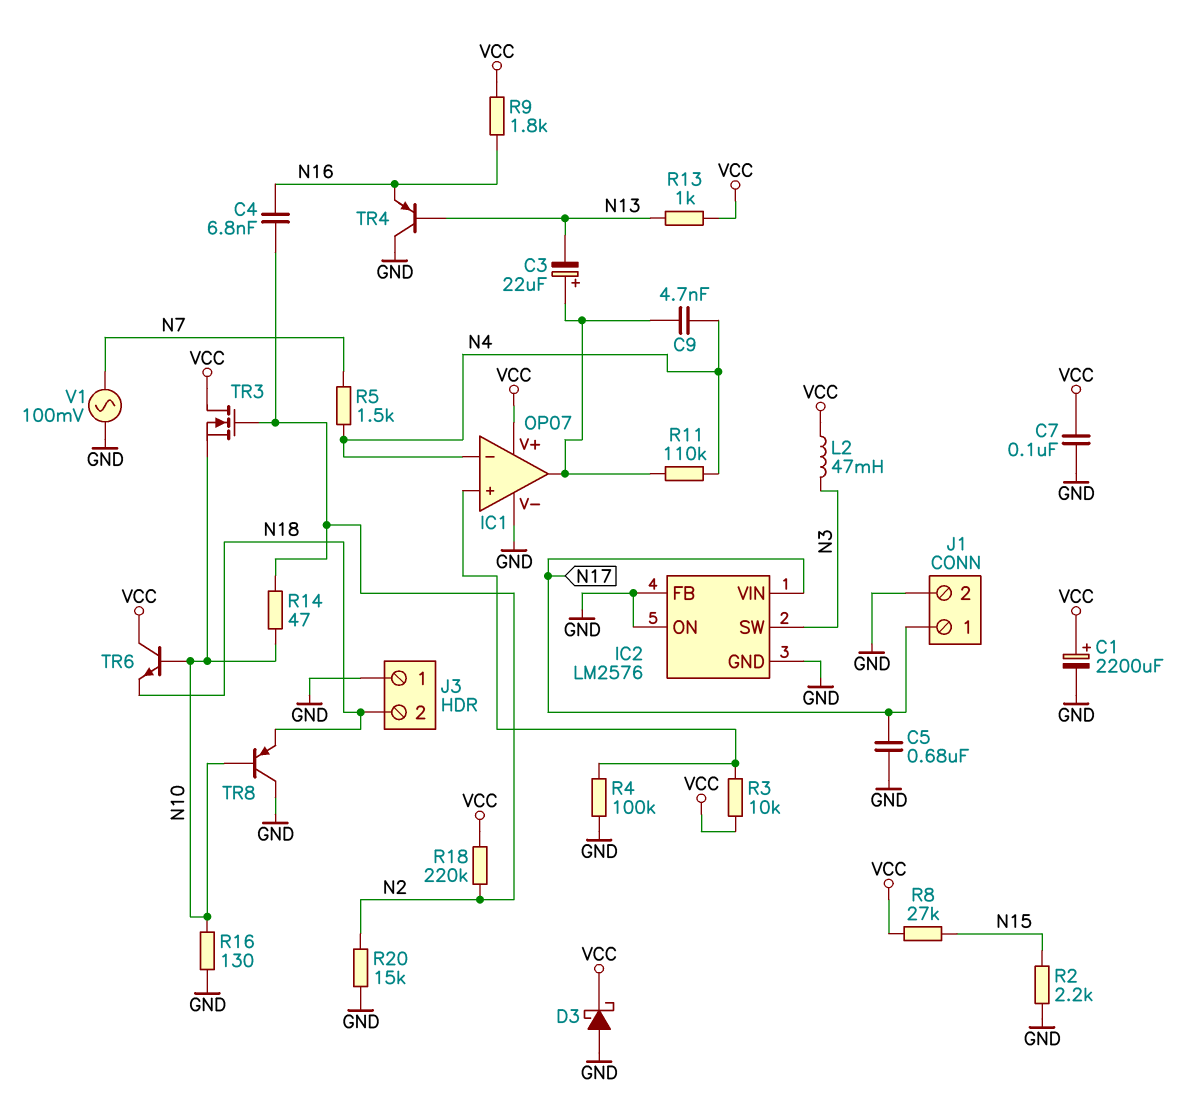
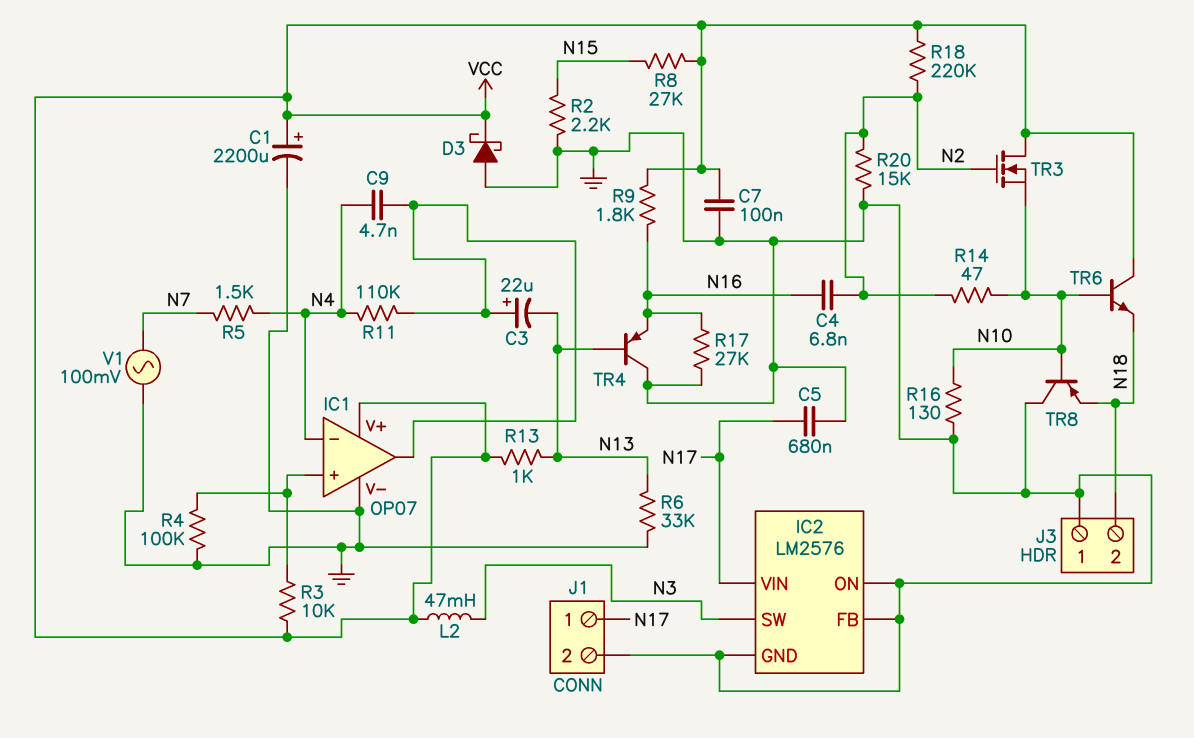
R6: none -> 33k (GND, N13)
R17: none -> 27k (GND, N16)

